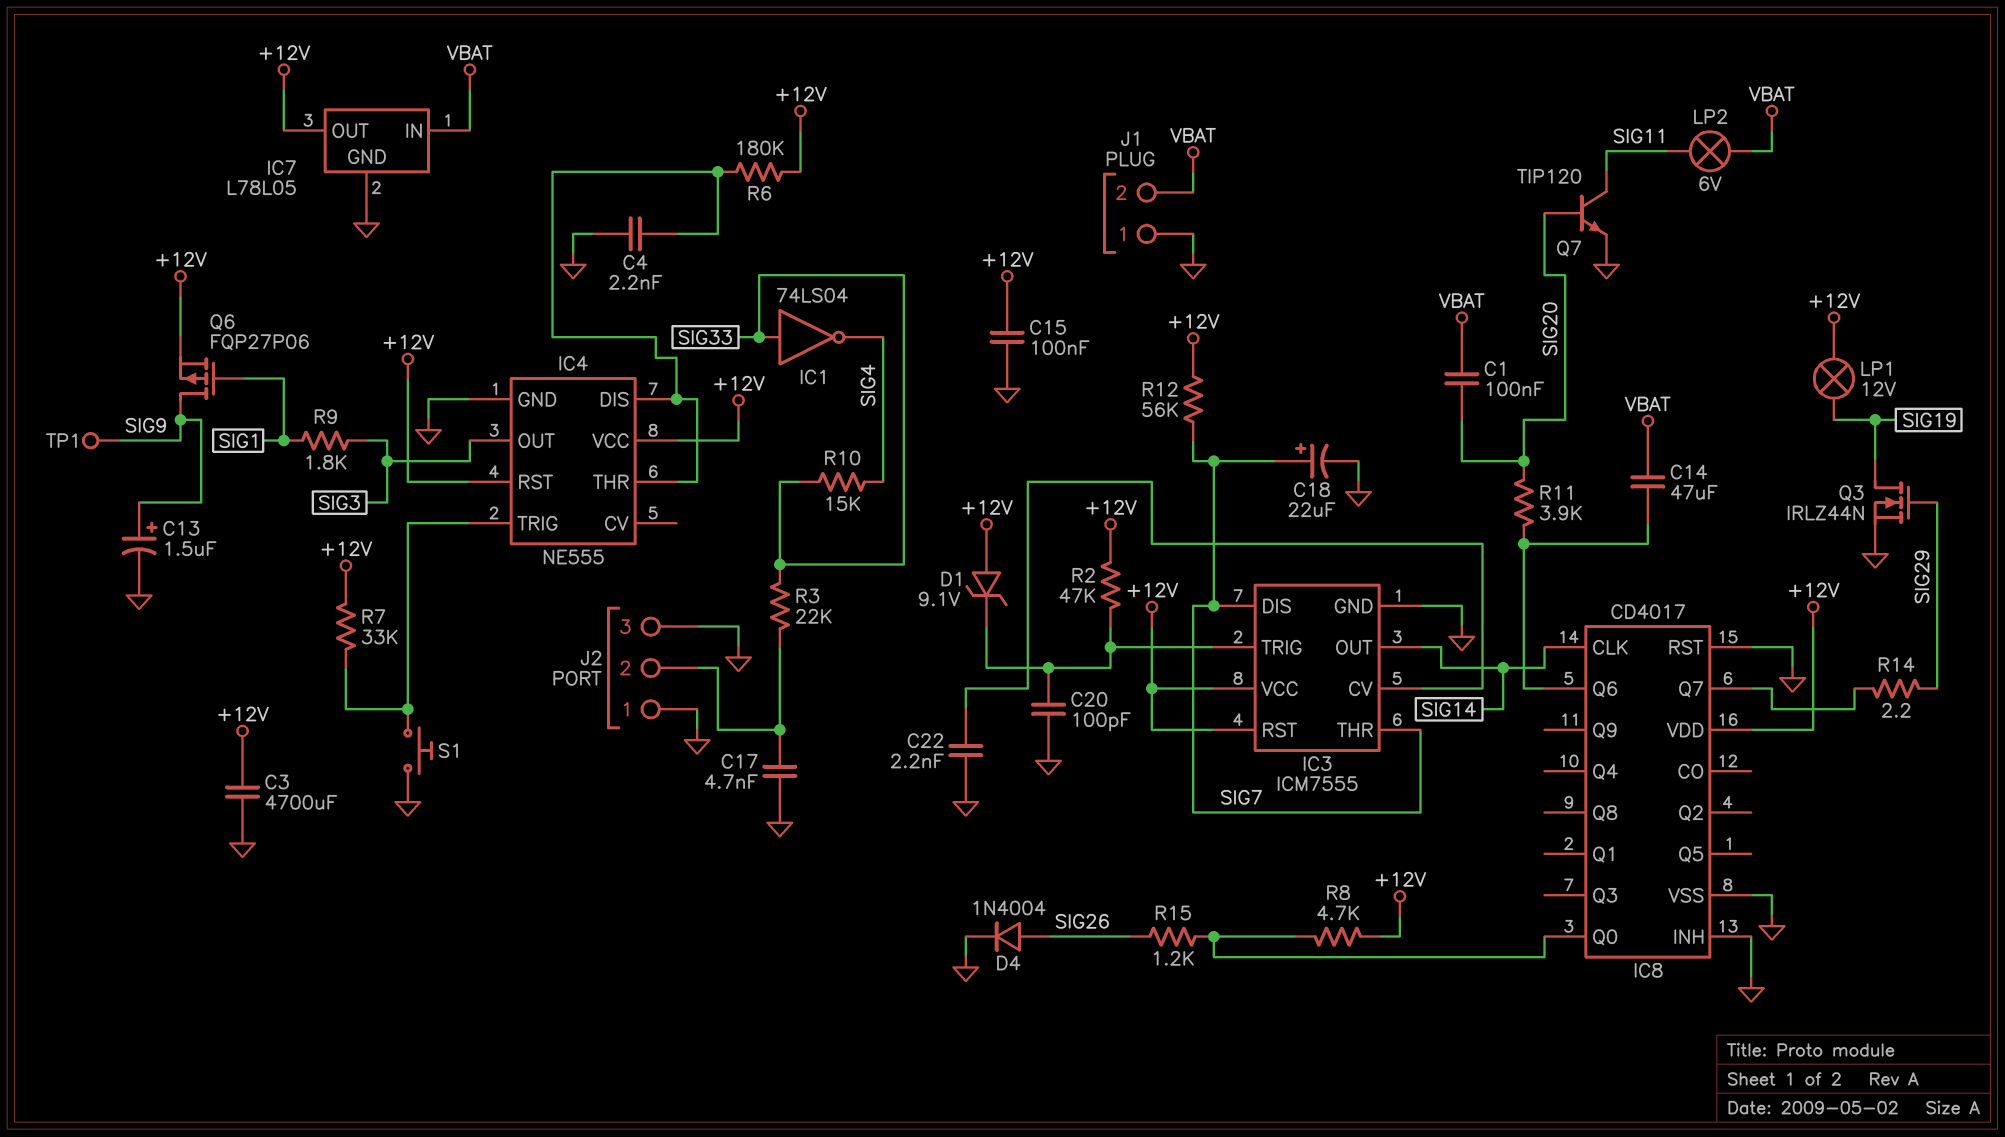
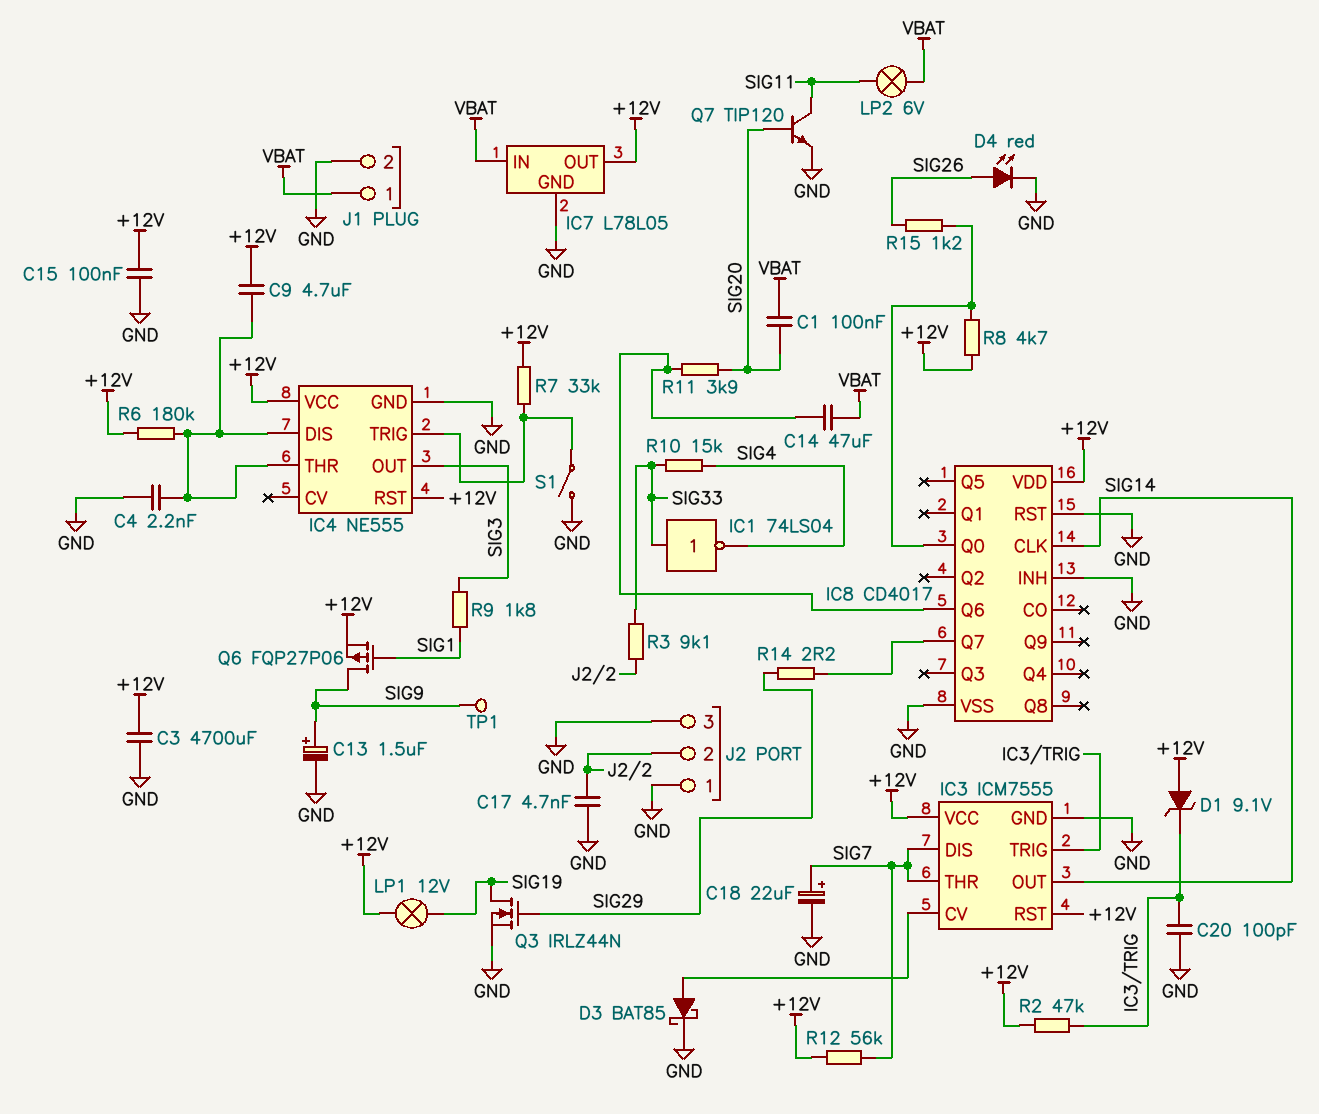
C9: none -> 4.7uF (+12V, IC4/DIS)
C22: 2.2nF (GND, IC3/CV) -> none
D3: none -> schottky BAT85 (A IC3/CV, K GND)
D4: diode 1N4004 (A SIG26, K GND) -> LED red (A SIG26, K GND)
J1 pin 1: GND -> VBAT
J1 pin 2: VBAT -> GND
R3: 22k (J2/2, SIG33) -> 9.1k (J2/2, SIG33)
S1: button (GND, IC4/TRIG) -> switch (GND, IC4/TRIG)

